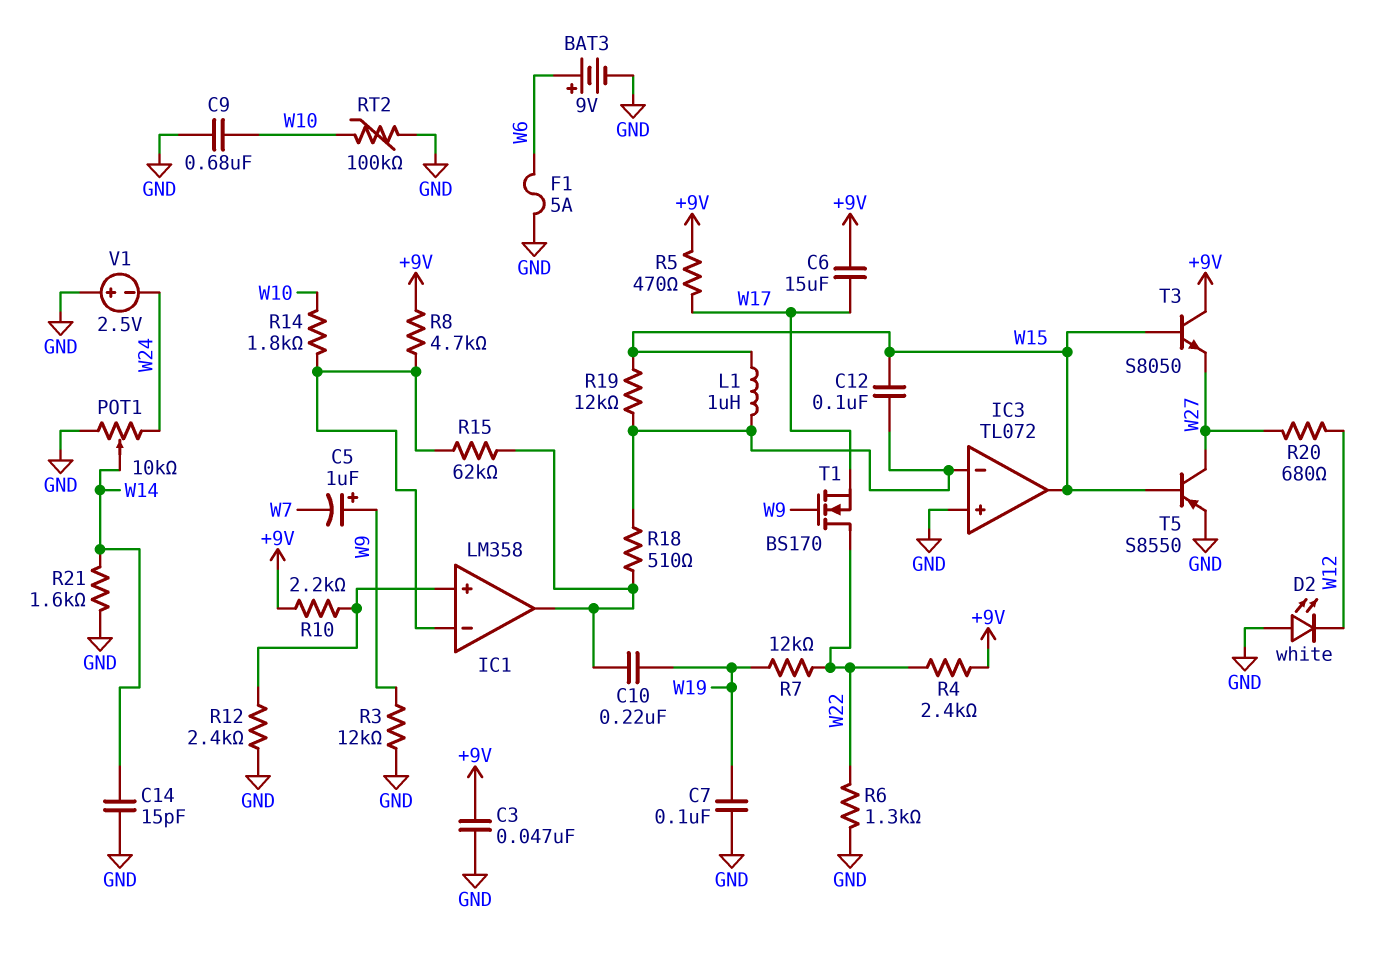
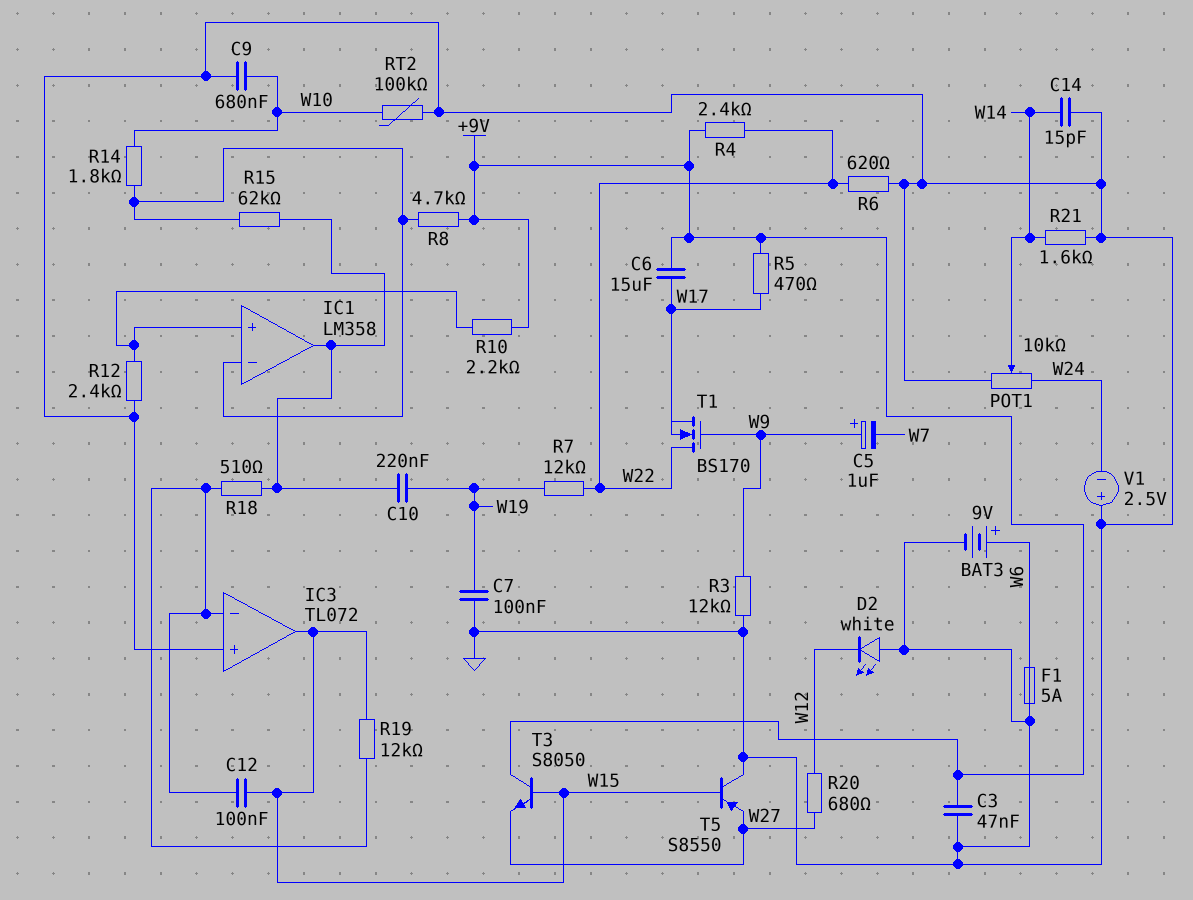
L1: 1uH (IC3/in-, W15) -> none
R6: 1.3k (GND, W22) -> 620 (GND, W22)
T5: PNP S8550 (B W15, C W27, E GND) -> PNP S8550 (B W15, C GND, E W27)

